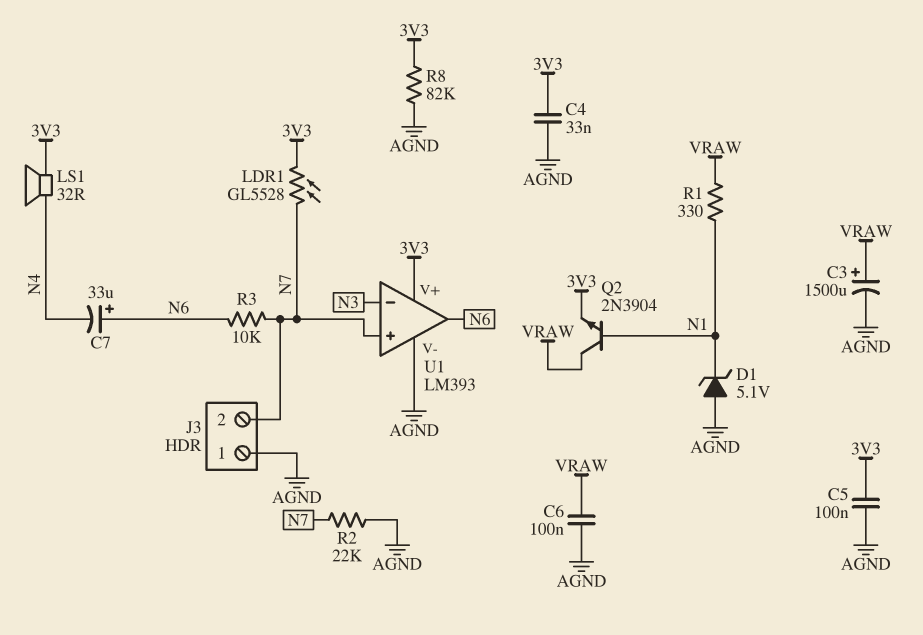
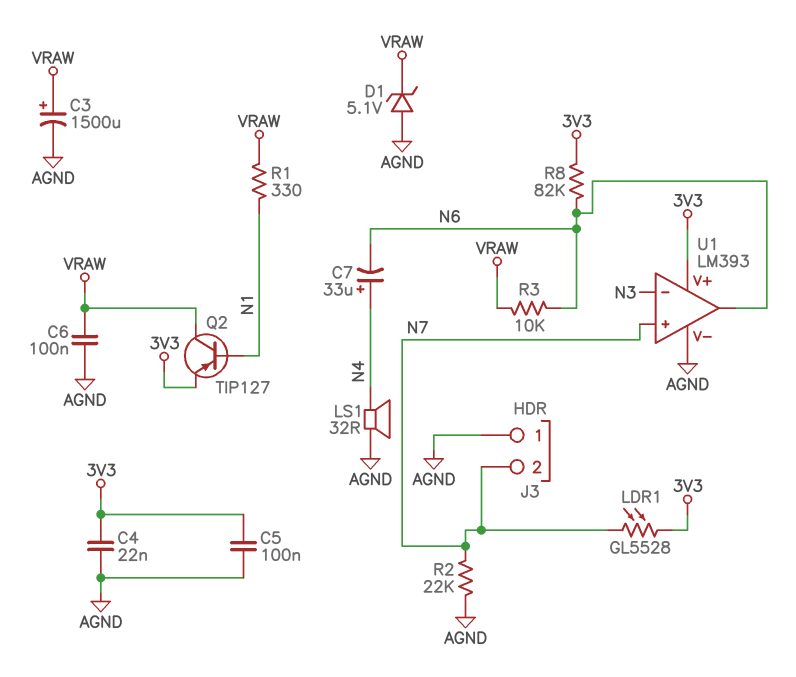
C4: 33nF (3V3, AGND) -> 22nF (3V3, AGND)
C7: 33uF (plus N6, minus N4) -> 33uF (plus N4, minus N6)
D1: zener 5.1V (A AGND, K N1) -> zener 5.1V (A AGND, K VRAW)
LS1: speaker 32R (3V3, N4) -> speaker 32R (AGND, N4)
Q2: NPN 2N3904 (B N1, C VRAW, E 3V3) -> PNP TIP127 (B N1, C VRAW, E 3V3)
R3: 10k (N6, N7) -> 10k (N6, VRAW)
R8: 82k (3V3, AGND) -> 82k (3V3, N6)

